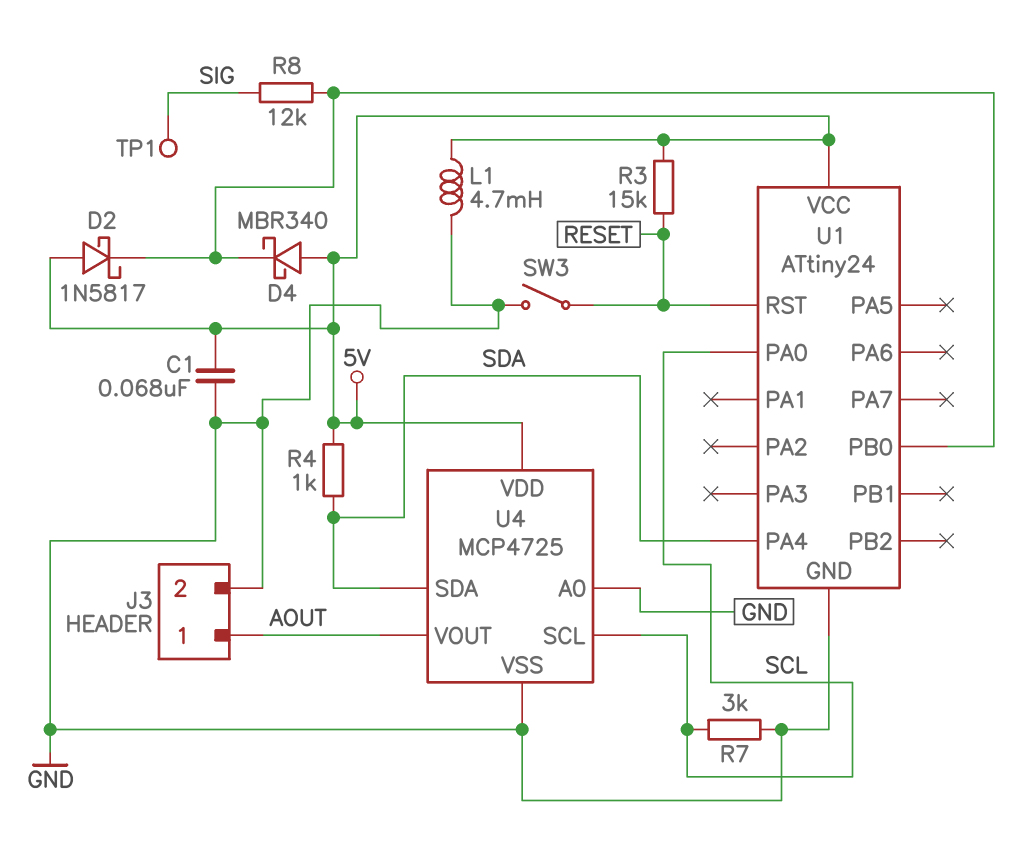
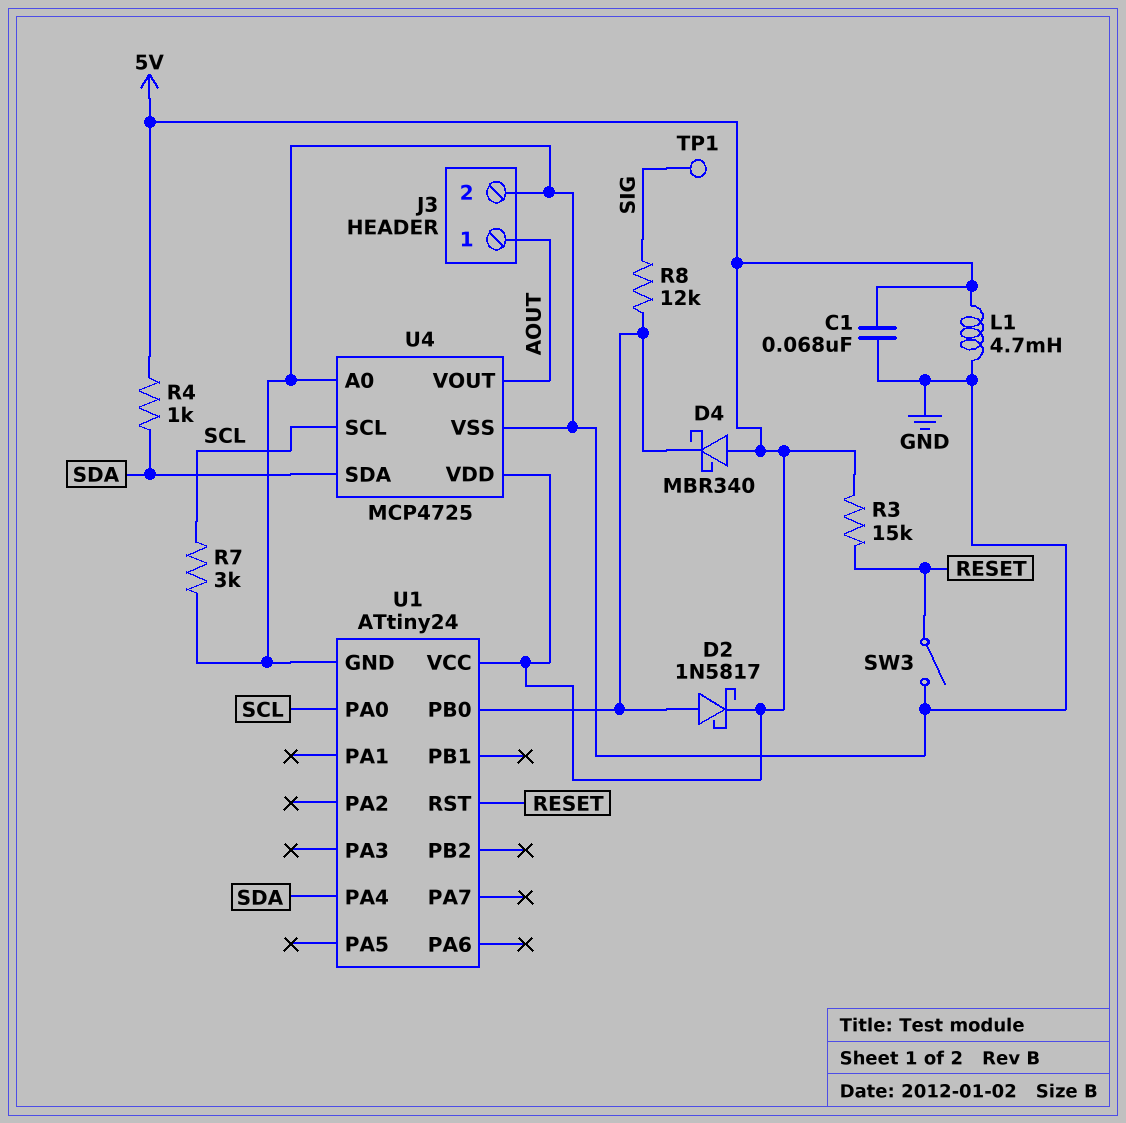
D2: schottky 1N5817 (A 5V, K U1/PB0) -> schottky 1N5817 (A U1/PB0, K 5V)

